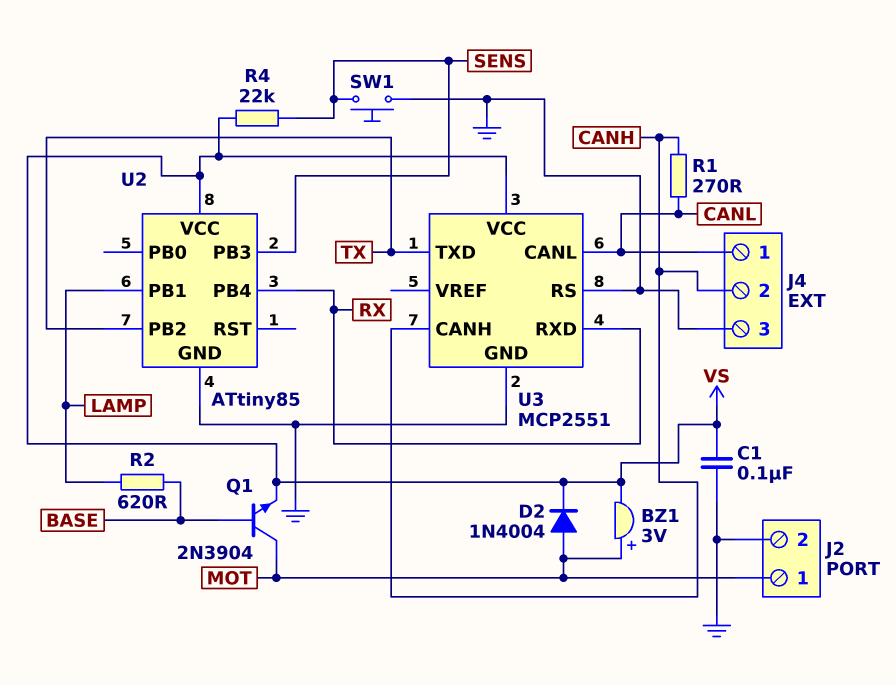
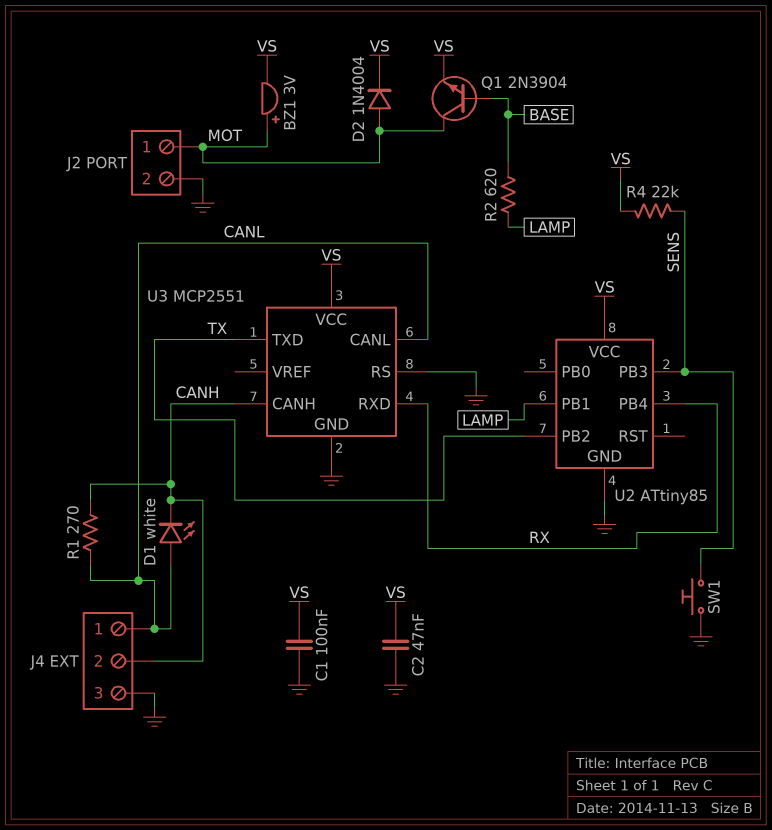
C2: none -> 47nF (GND, VS)
D1: none -> LED white (A CANL, K CANH)

